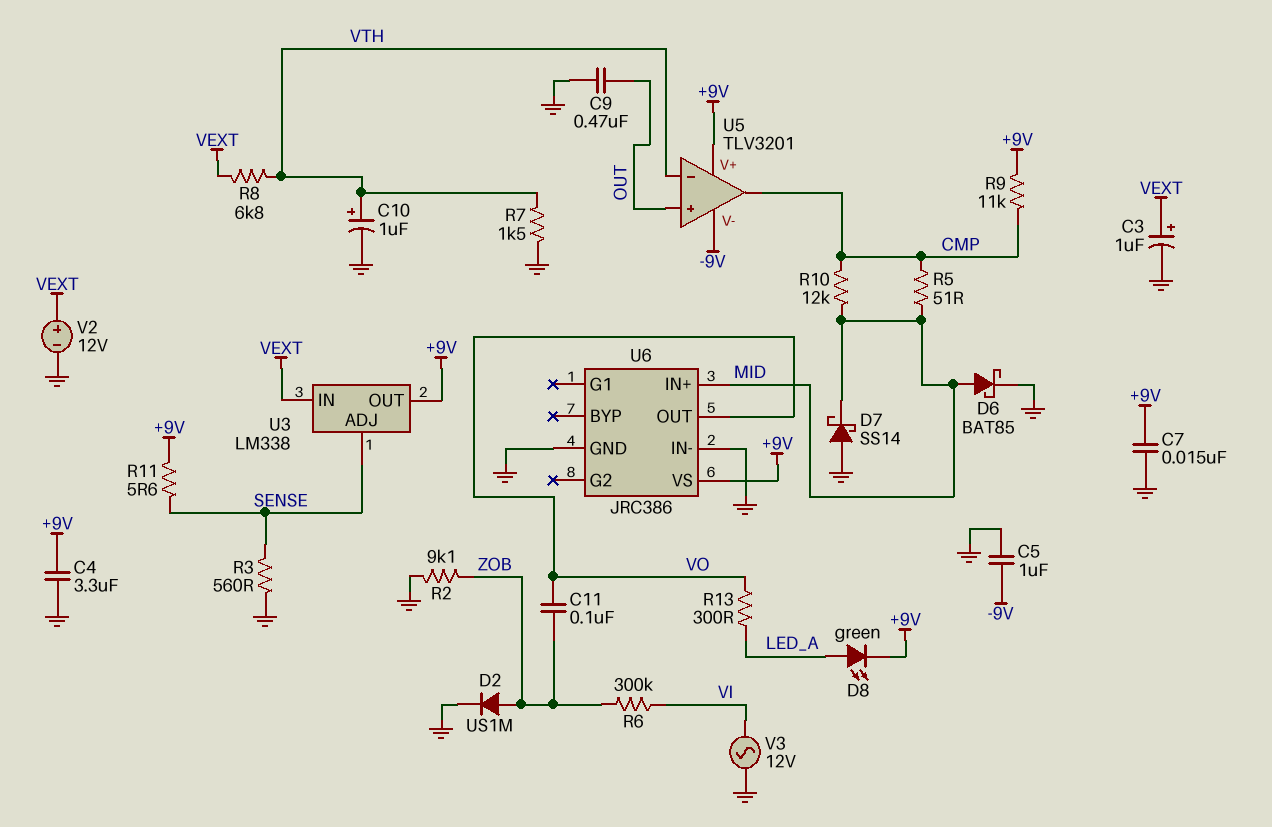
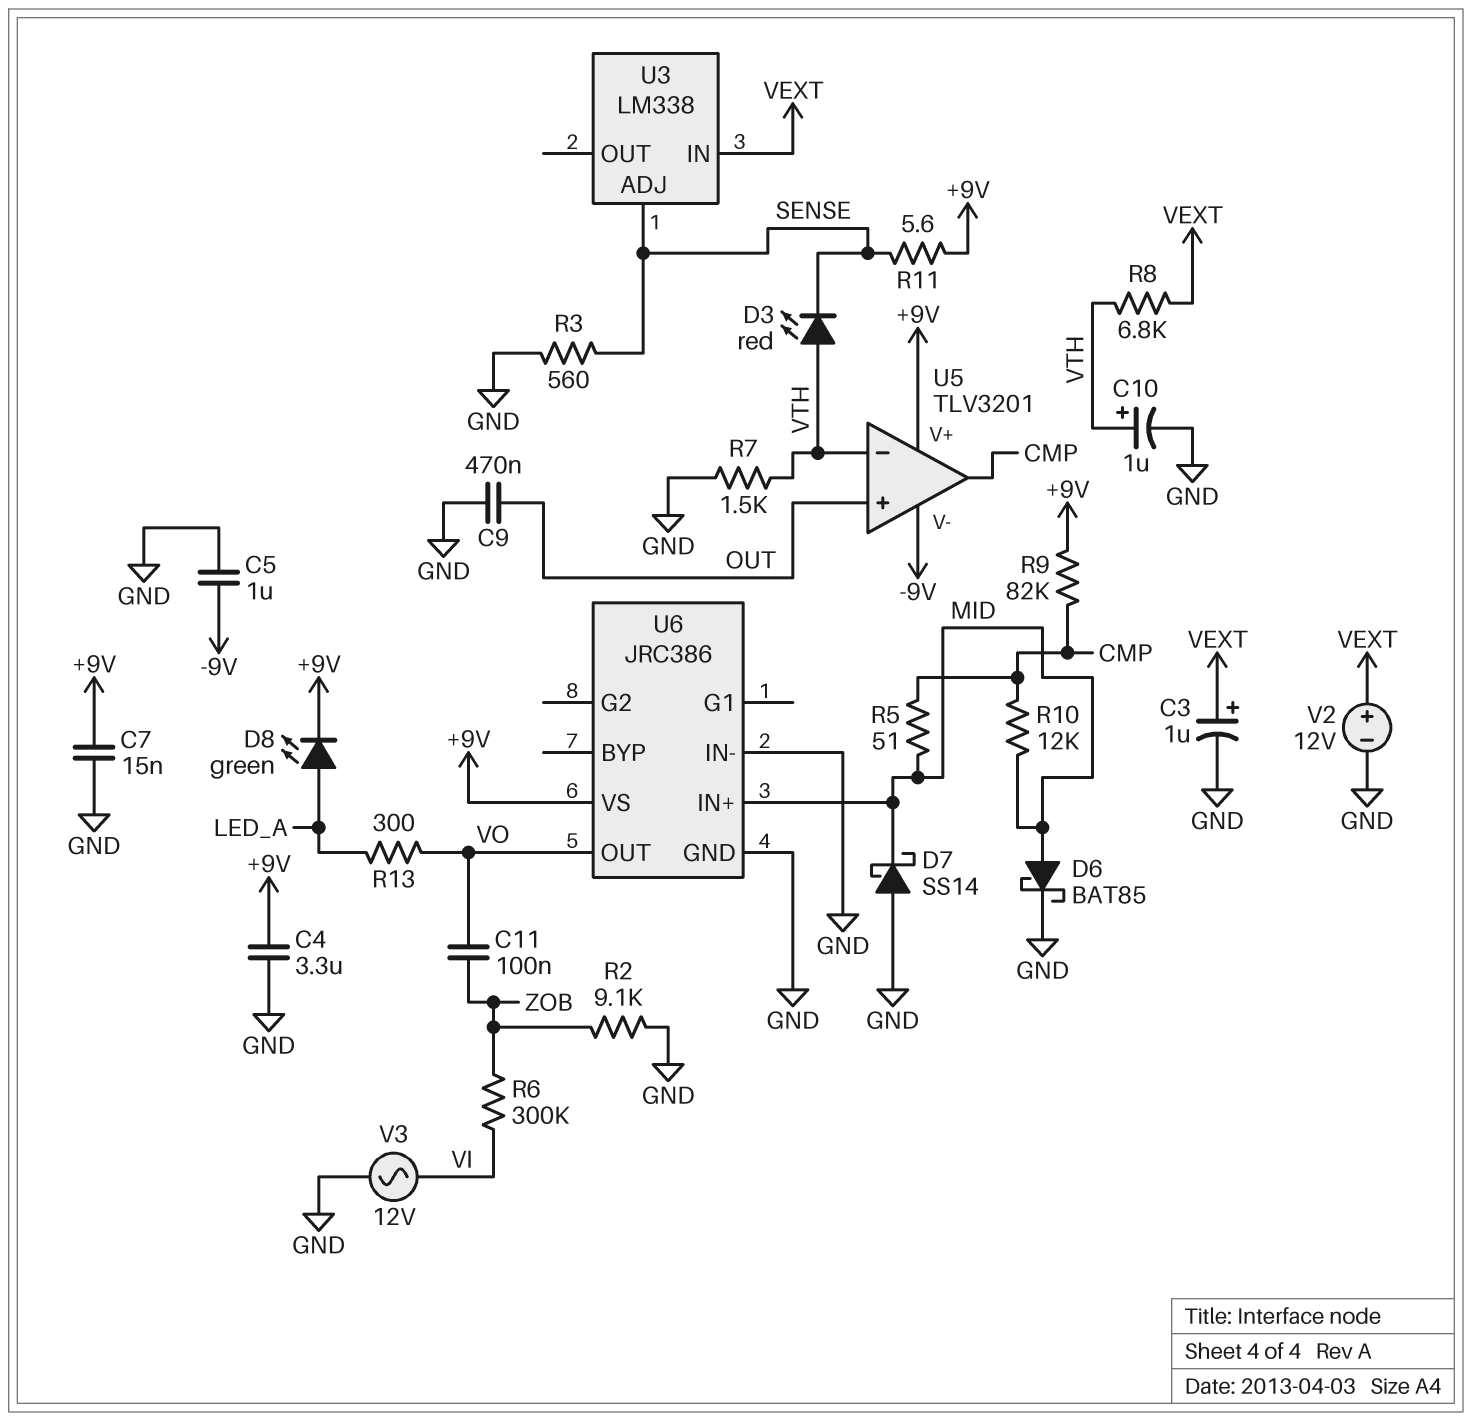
D2: diode US1M (A ZOB, K GND) -> none
D3: none -> LED red (A VTH, K SENSE)
R9: 11k (+9V, CMP) -> 82k (+9V, CMP)
U3 pin OUT: +9V -> none

